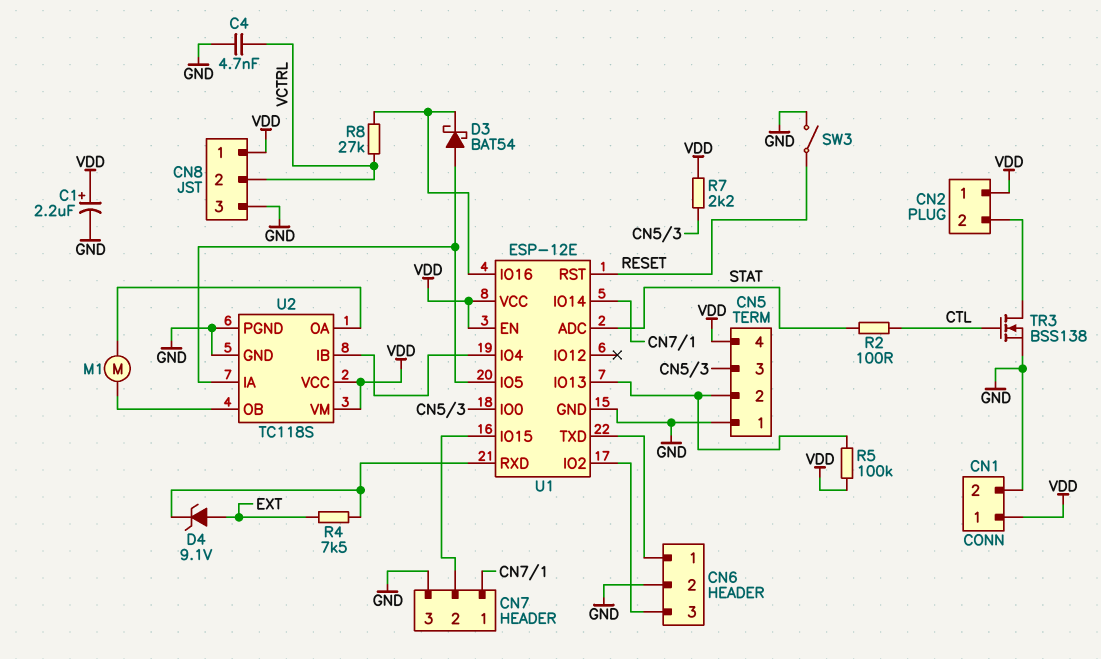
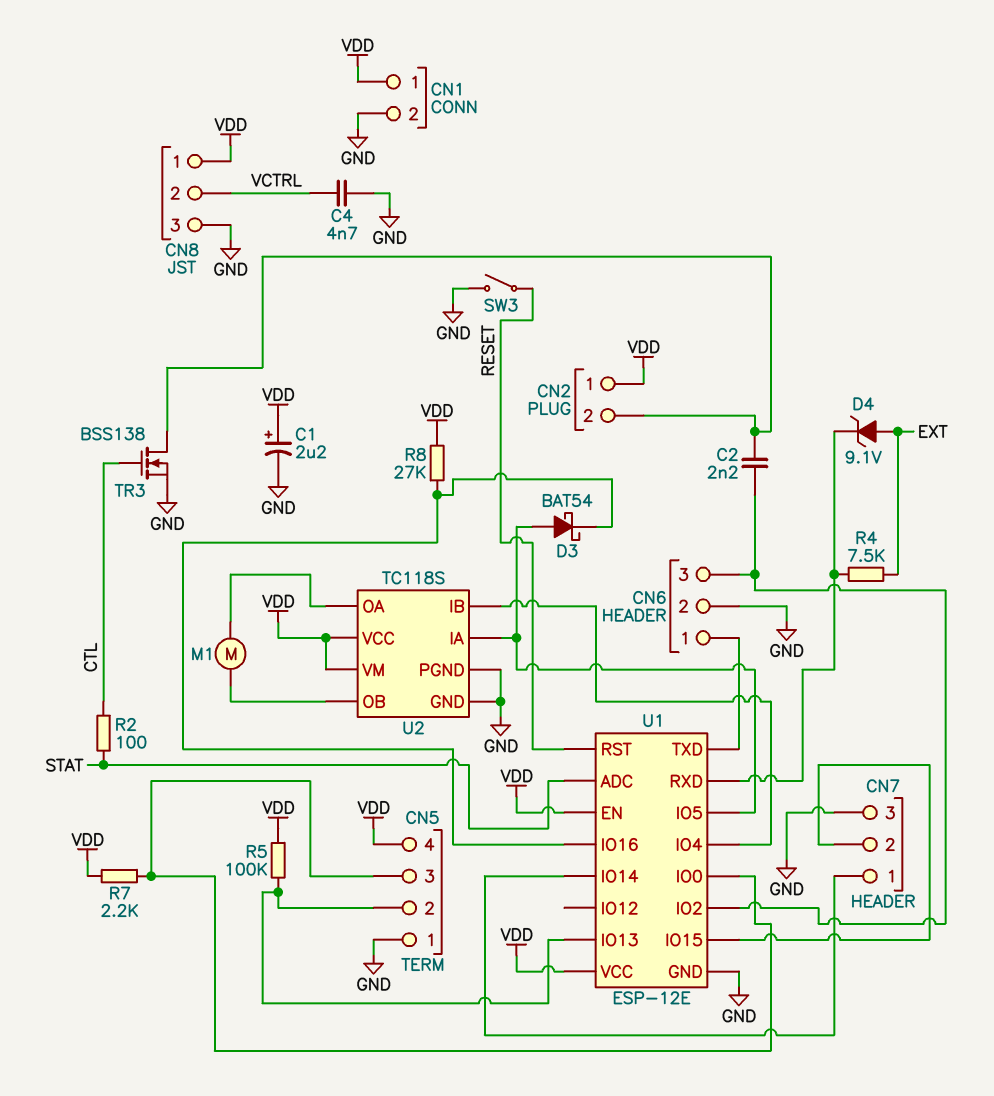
C2: none -> 2.2nF (CN2/2, CN6/3)
R8: 27k (U1/IO16, VCTRL) -> 27k (U1/IO16, VDD)

